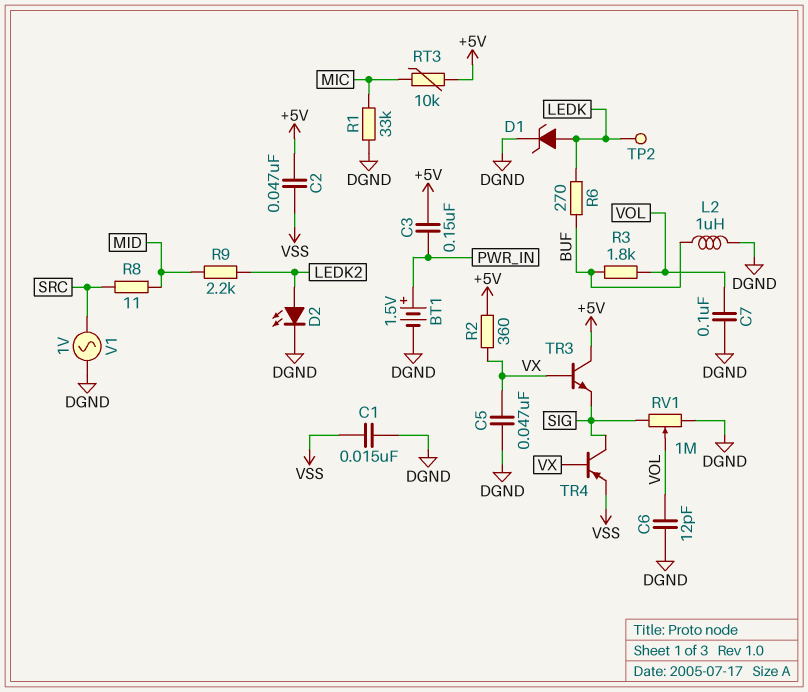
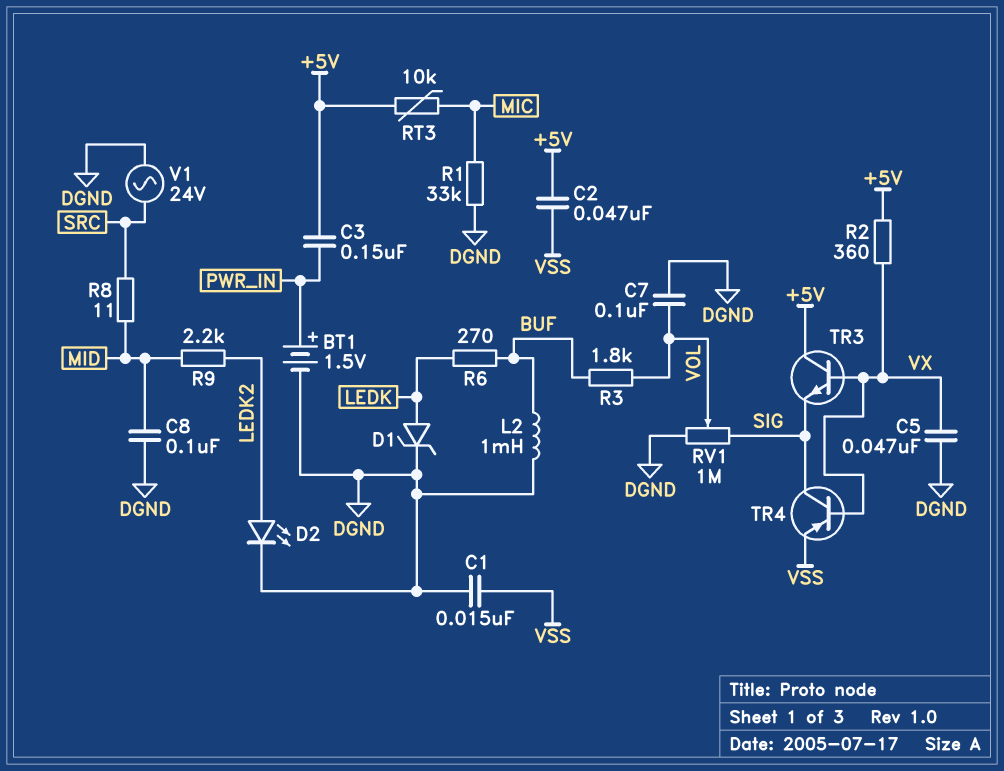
C6: 12pF (DGND, VOL) -> none
C8: none -> 100nF (DGND, MID)
L2: 1uH (BUF, DGND) -> 1mH (BUF, DGND)
TP2: test point (LEDK) -> none
V1: AC 1V (DGND, SRC) -> AC 24V (DGND, SRC)

